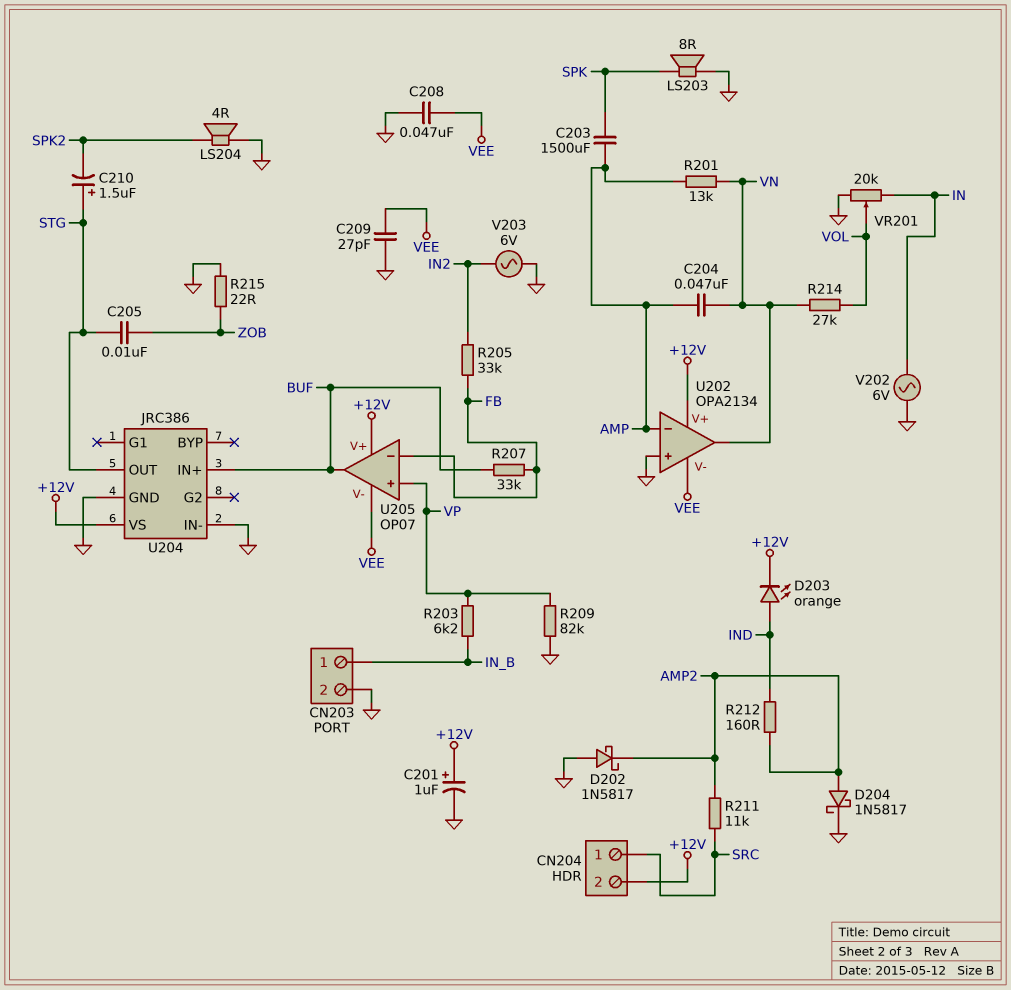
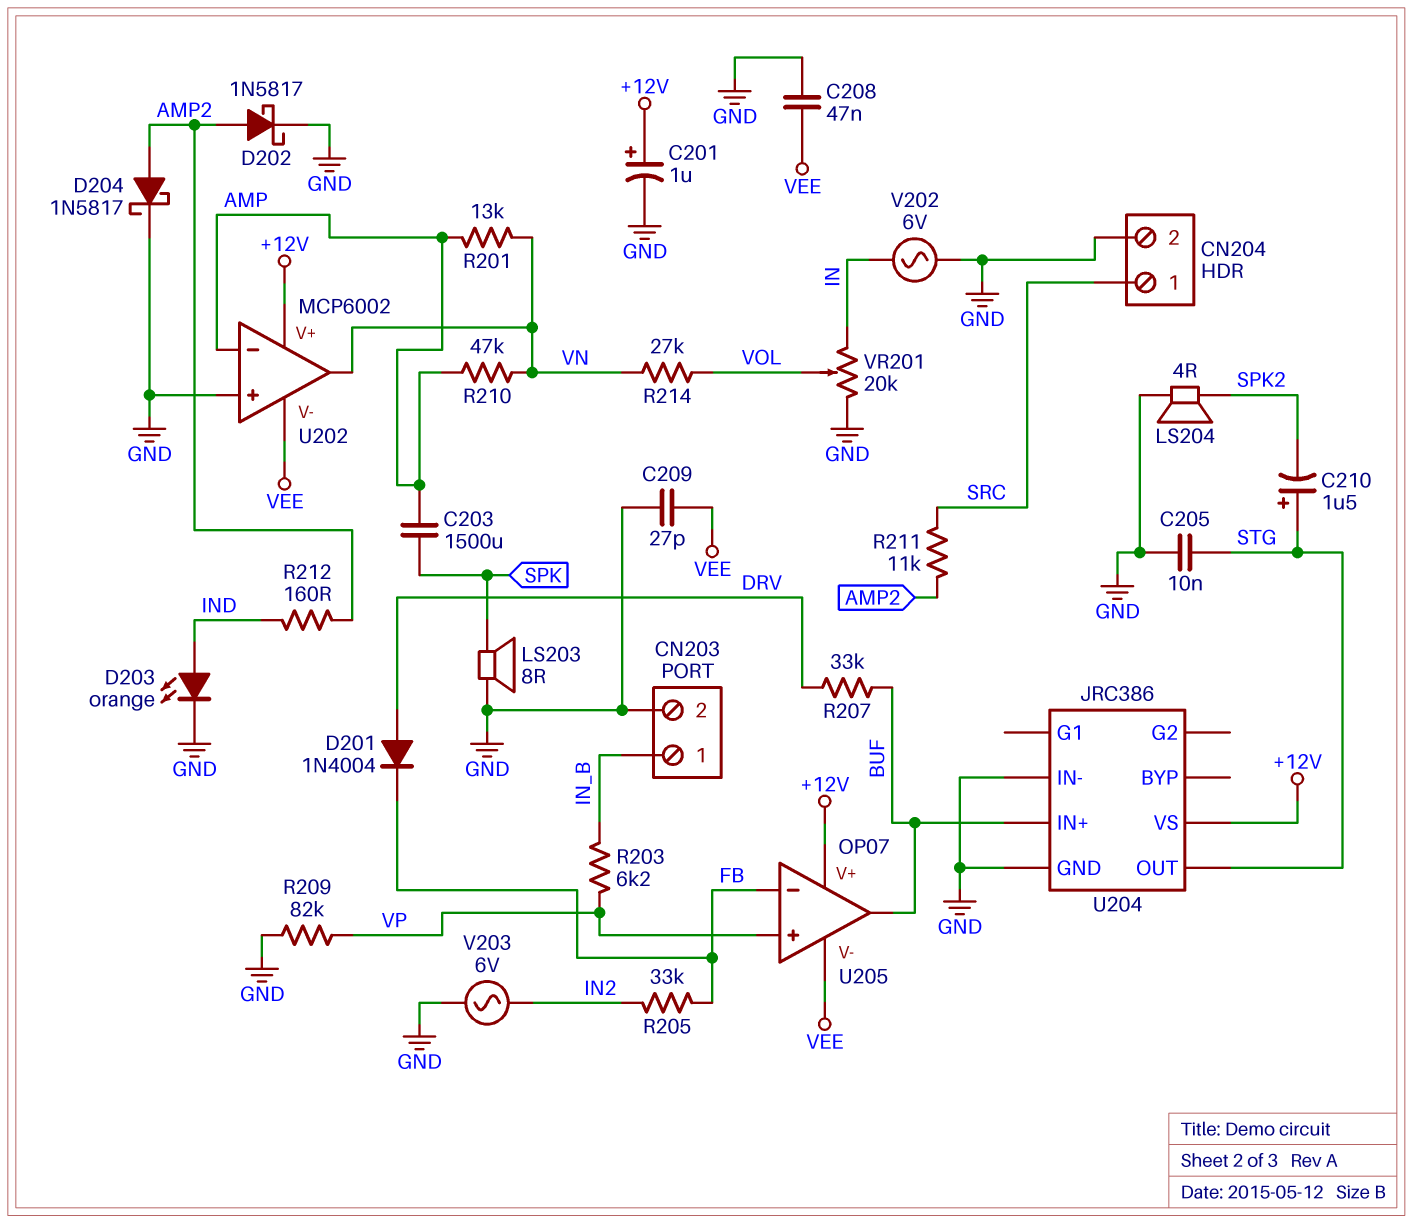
C204: 47nF (AMP, VN) -> none
C205: 10nF (STG, ZOB) -> 10nF (GND, STG)
CN204 pin 2: +12V -> GND
D201: none -> diode 1N4004 (A DRV, K FB)
D202: schottky 1N5817 (A GND, K AMP2) -> schottky 1N5817 (A AMP2, K GND)
D203: LED orange (A IND, K +12V) -> LED orange (A IND, K GND)
R207: 33k (BUF, FB) -> 33k (BUF, DRV)
R210: none -> 47k (AMP, VN)
R215: 22 (GND, ZOB) -> none
U202: OPA2134 -> MCP6002

